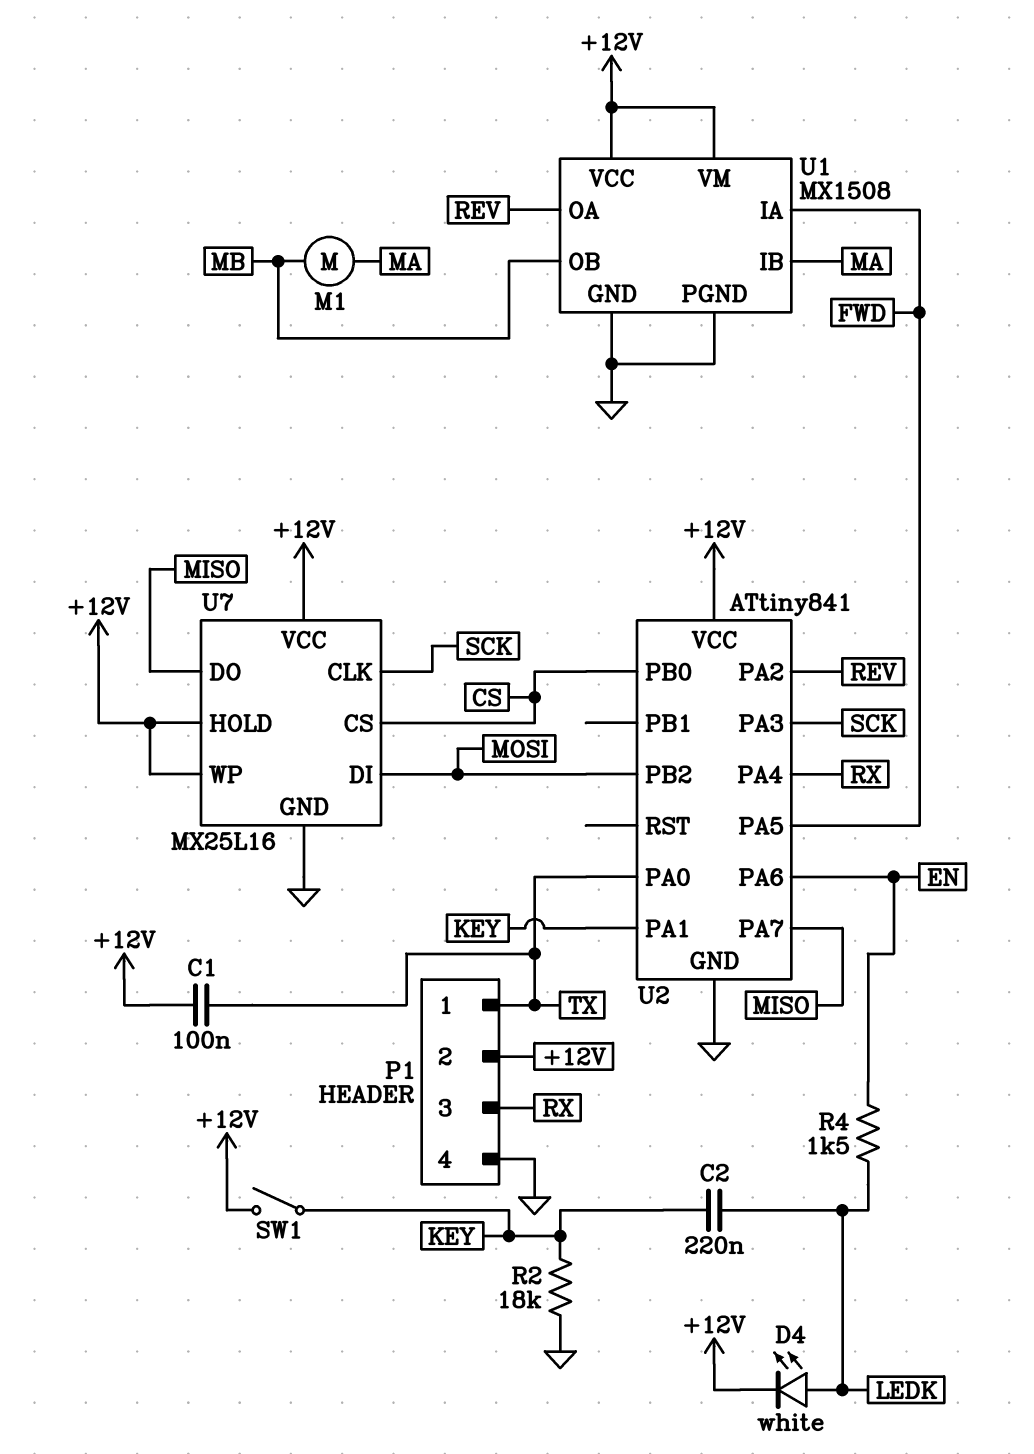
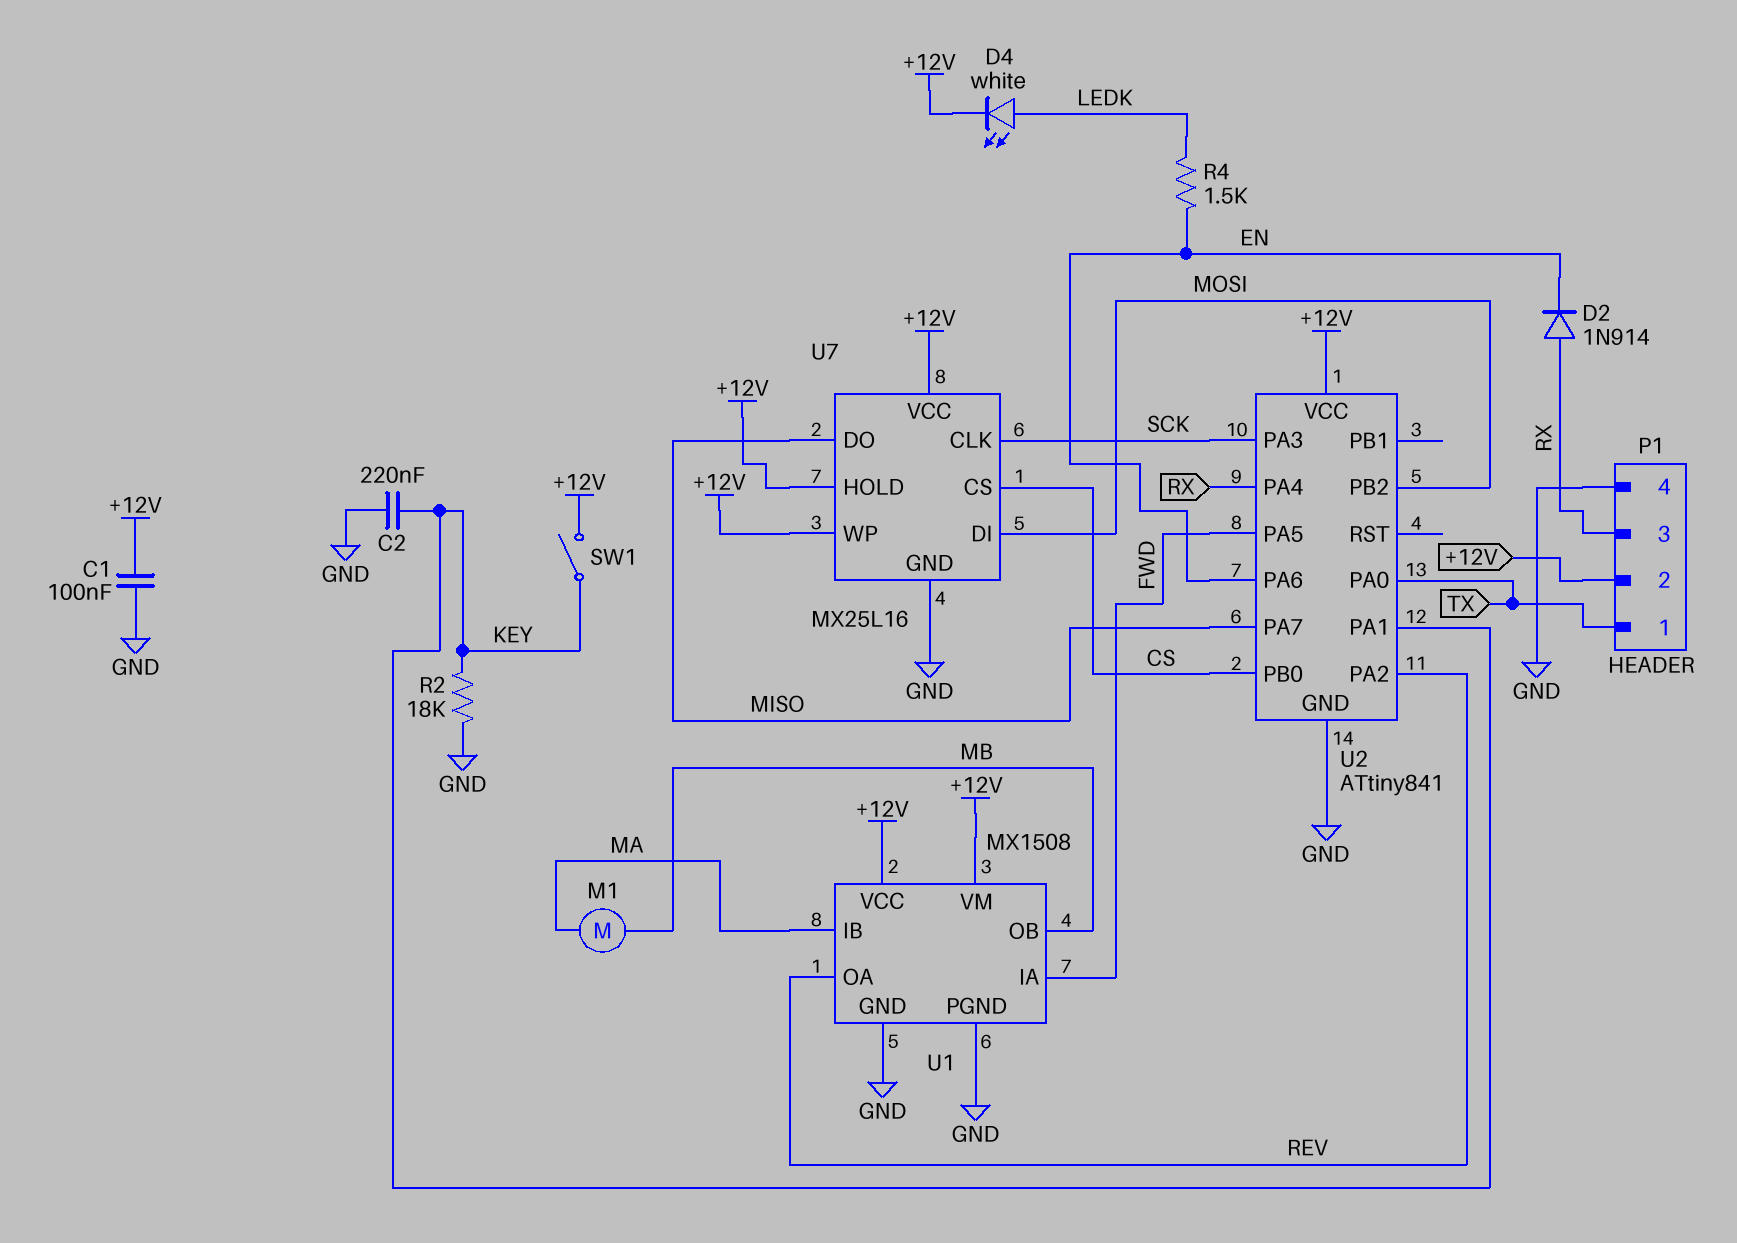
C1: 100nF (+12V, TX) -> 100nF (+12V, GND)
C2: 220nF (KEY, LEDK) -> 220nF (GND, KEY)
D2: none -> diode 1N914 (A RX, K EN)

